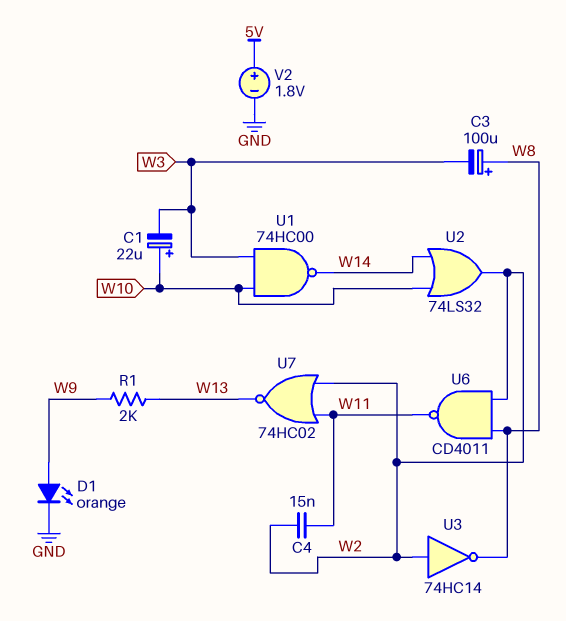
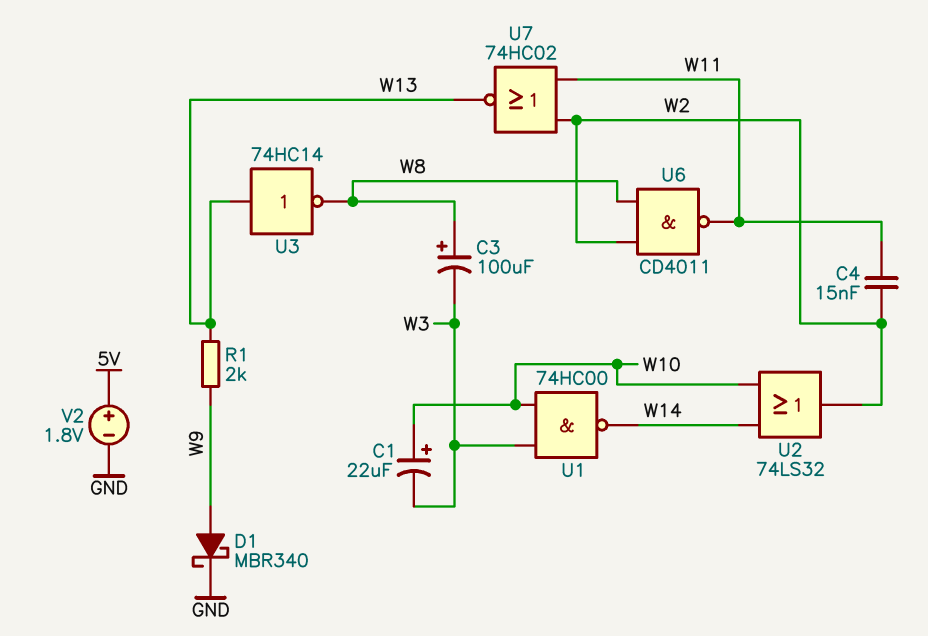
D1: LED orange (A W9, K GND) -> schottky MBR340 (A W9, K GND)
U3: NOT 74HC14 (in W2, out W8) -> NOT 74HC14 (in W13, out W8)

